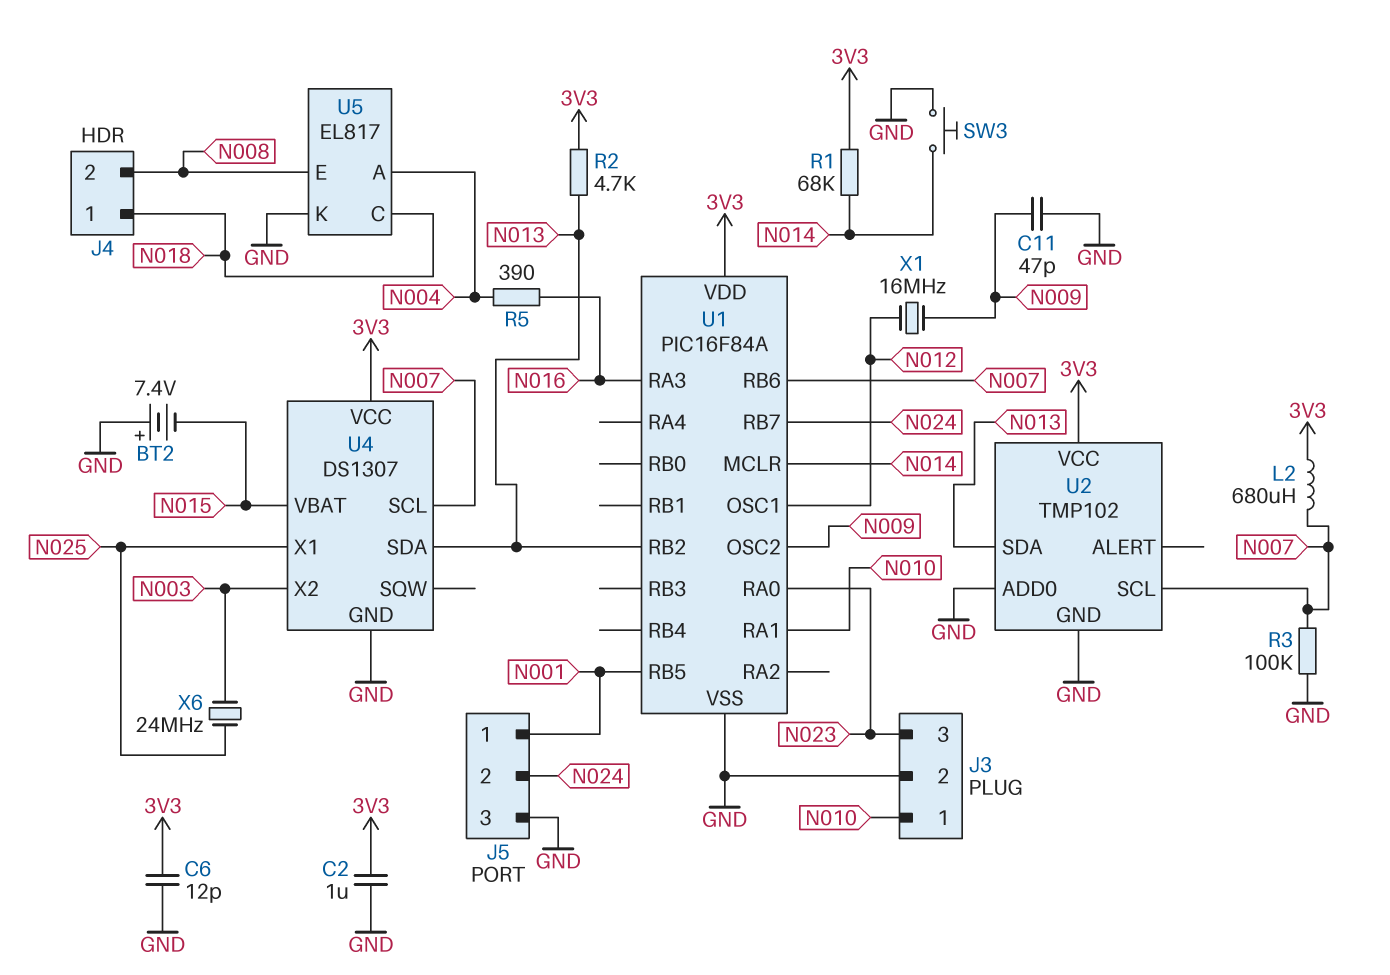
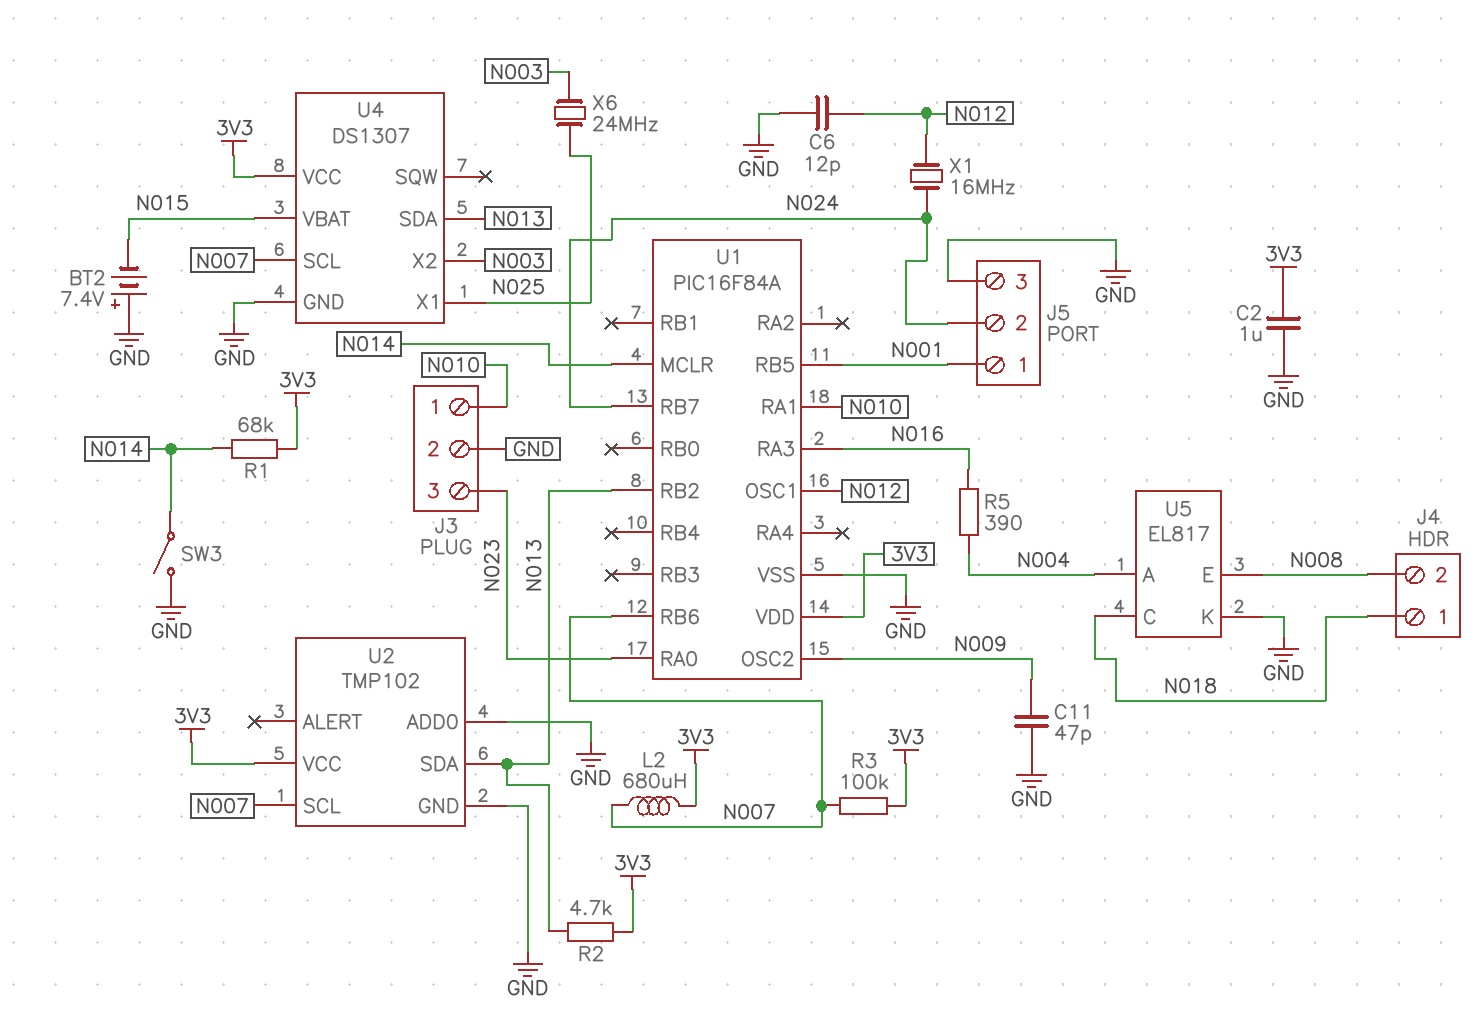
C6: 12pF (3V3, GND) -> 12pF (GND, N012)
R3: 100k (GND, N007) -> 100k (3V3, N007)
SW3: button (GND, N014) -> switch (GND, N014)
X1: 16MHz (N009, N012) -> 16MHz (N012, N024)

